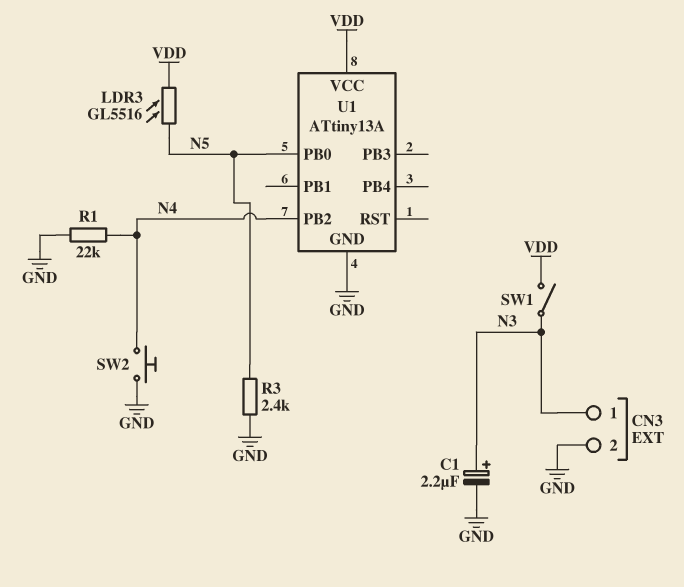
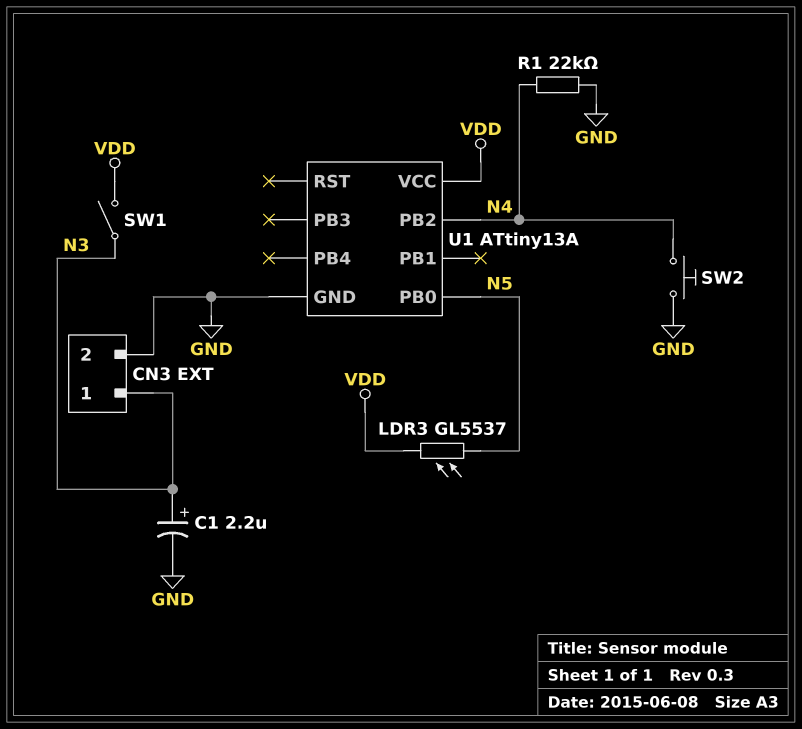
LDR3: GL5516 (N5, VDD) -> GL5537 (N5, VDD)
R3: 2.4k (GND, N5) -> none

